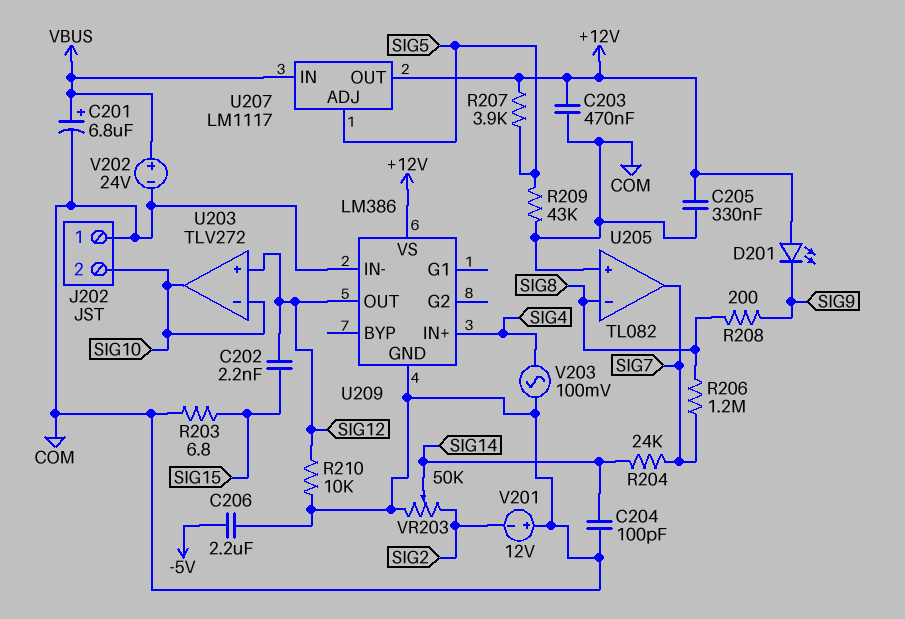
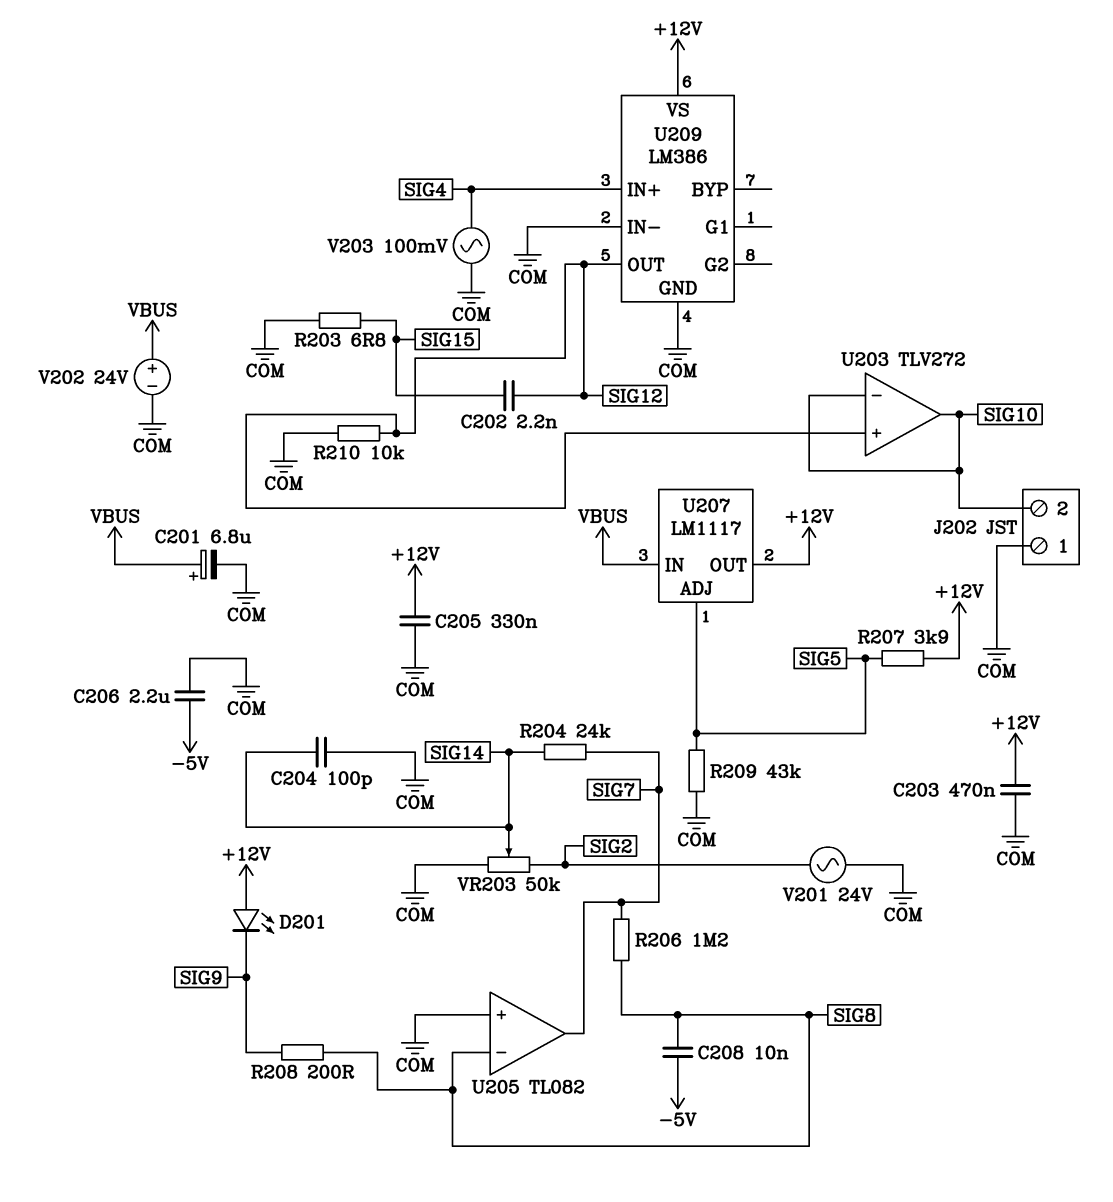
C208: none -> 10nF (-5V, SIG8)
V201: 12V (plus COM, minus SIG2) -> AC 24V (COM, SIG2)

